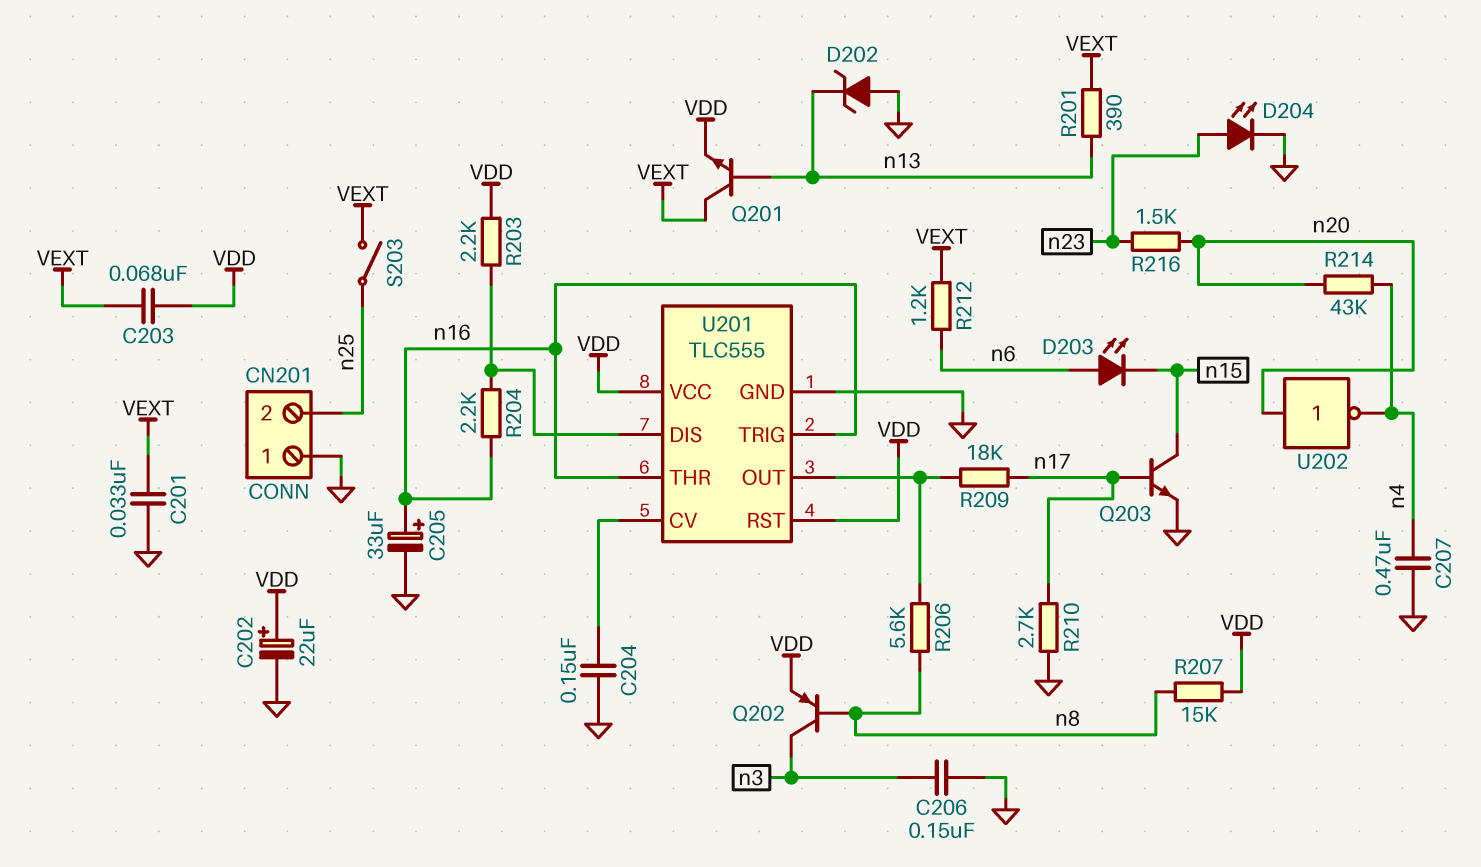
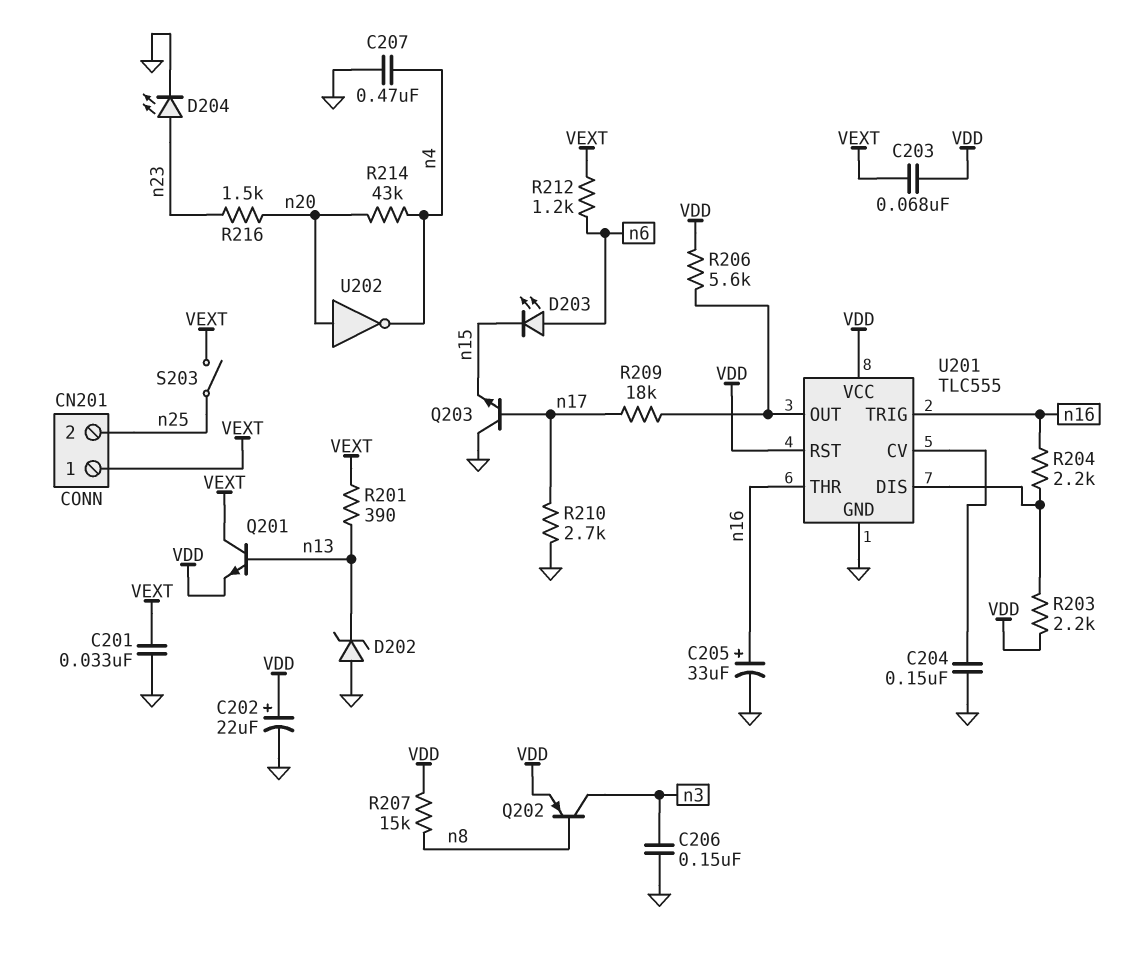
CN201 pin 1: GND -> VEXT
Q203: NPN (B n17, C n15, E GND) -> NPN (B n17, C GND, E n15)
R206: 5.6k (U201/OUT, n8) -> 5.6k (U201/OUT, VDD)

